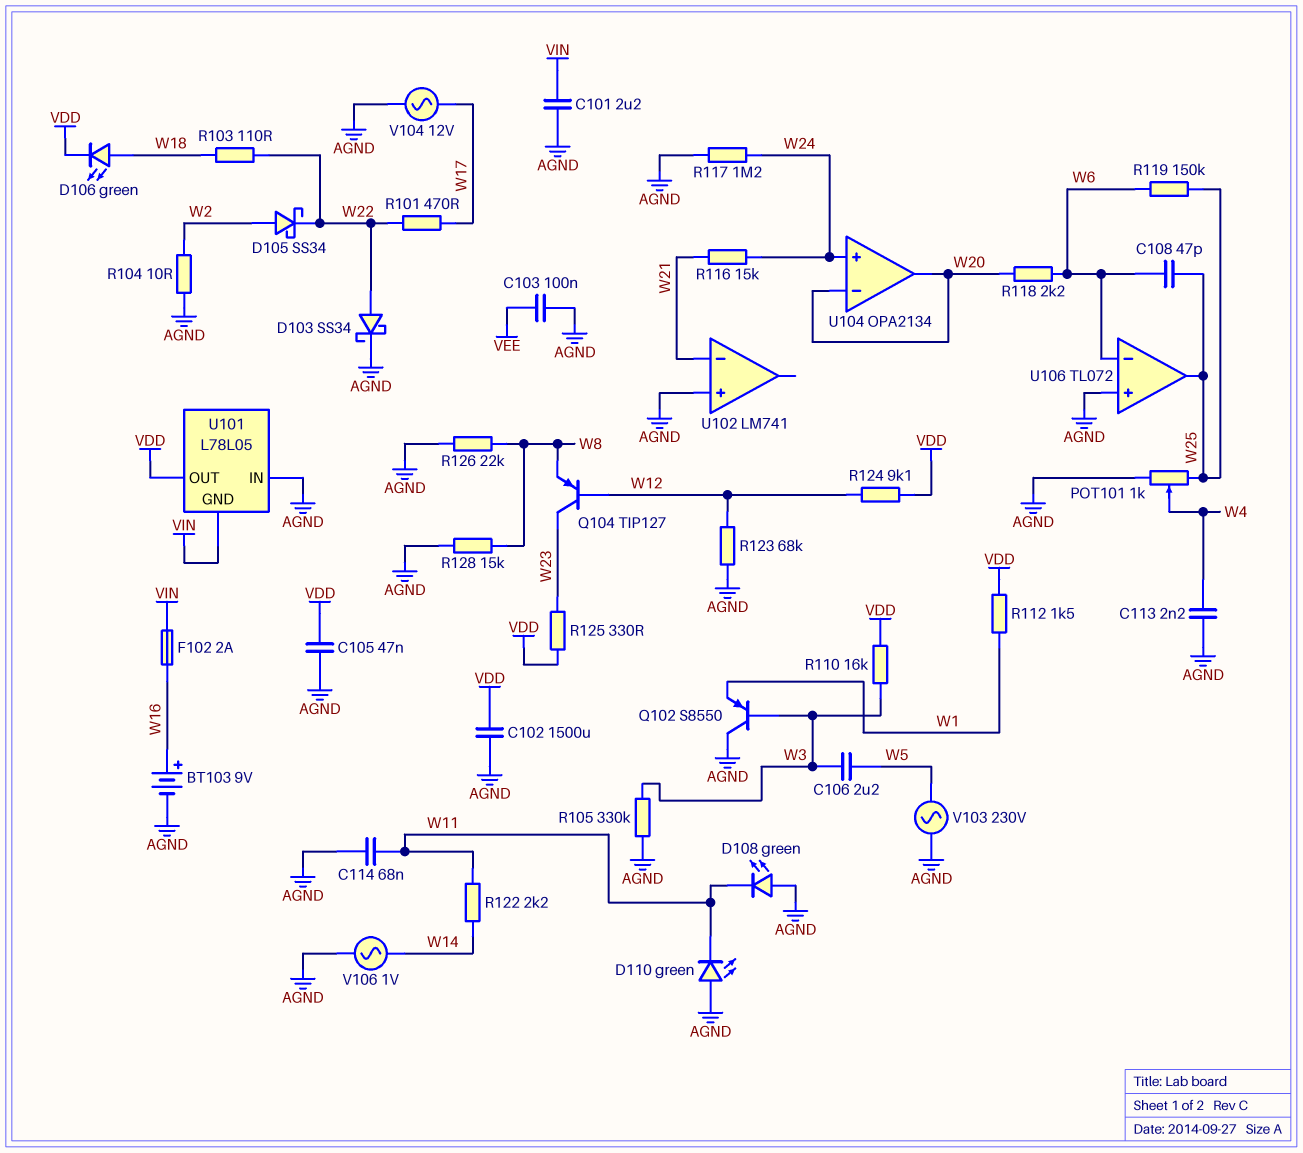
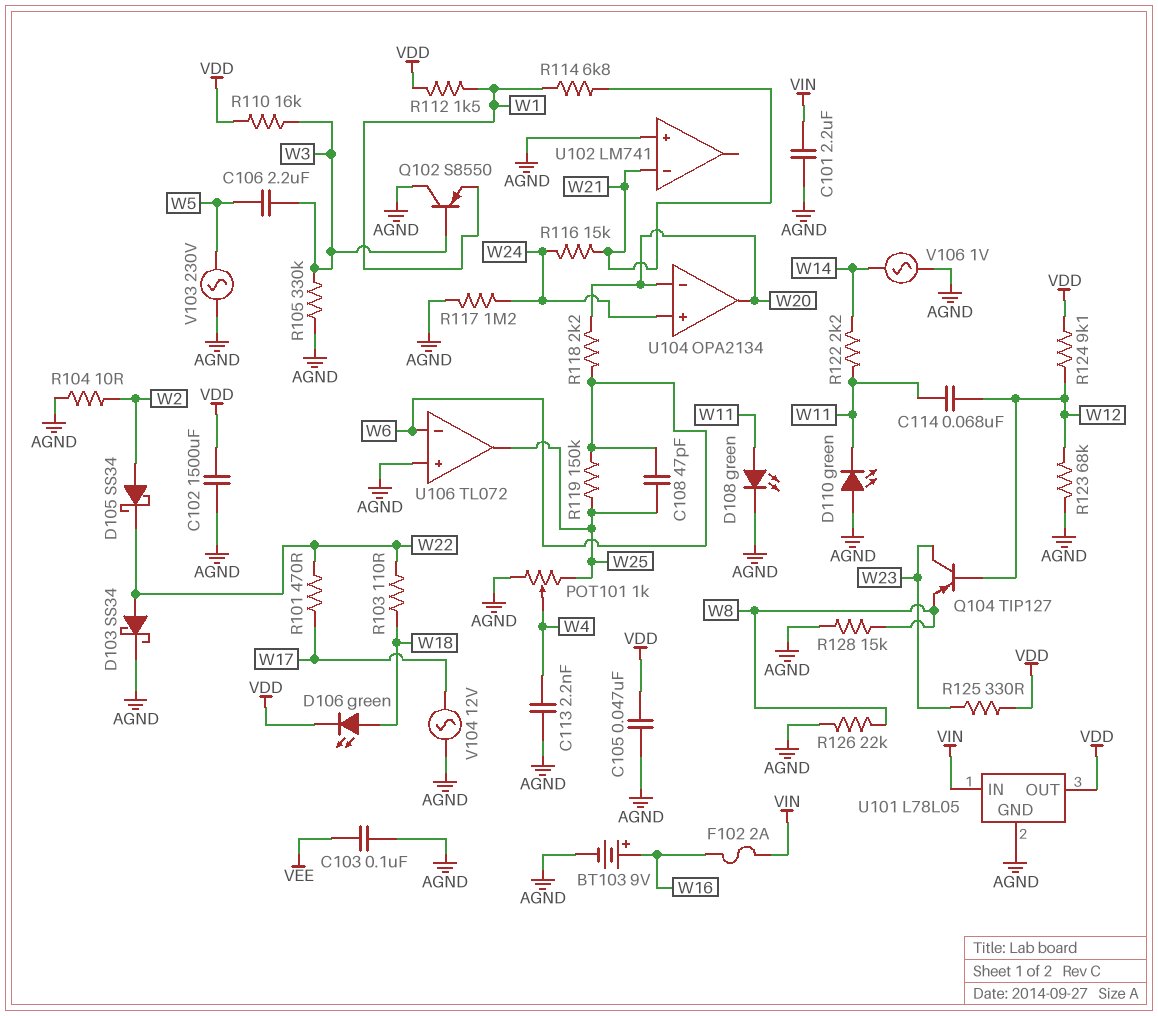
C114: 68nF (AGND, W11) -> 68nF (W11, W12)
D108: LED green (A AGND, K W11) -> LED green (A W11, K AGND)
R114: none -> 6.8k (W1, W21)
U101 pin GND: VIN -> AGND
U101 pin IN: AGND -> VIN

